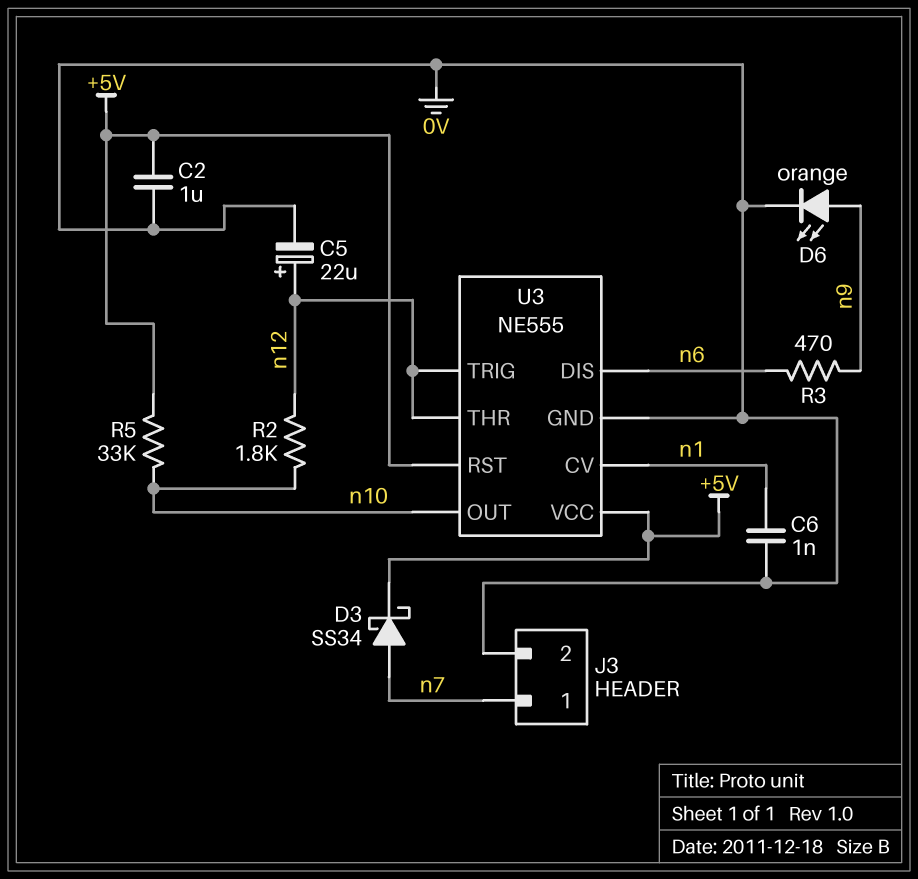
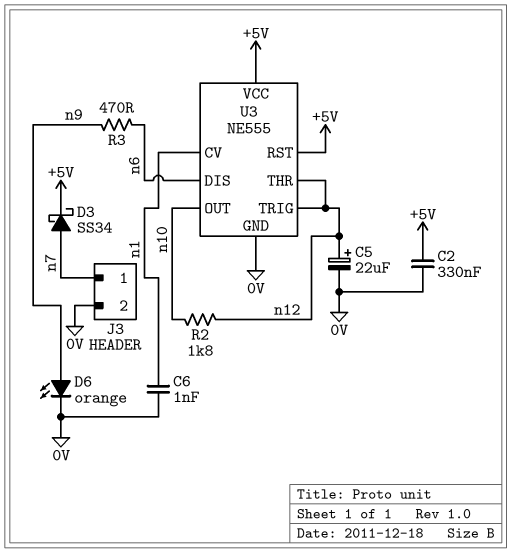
C2: 1uF (+5V, 0V) -> 330nF (+5V, 0V)
R5: 33k (+5V, n10) -> none

